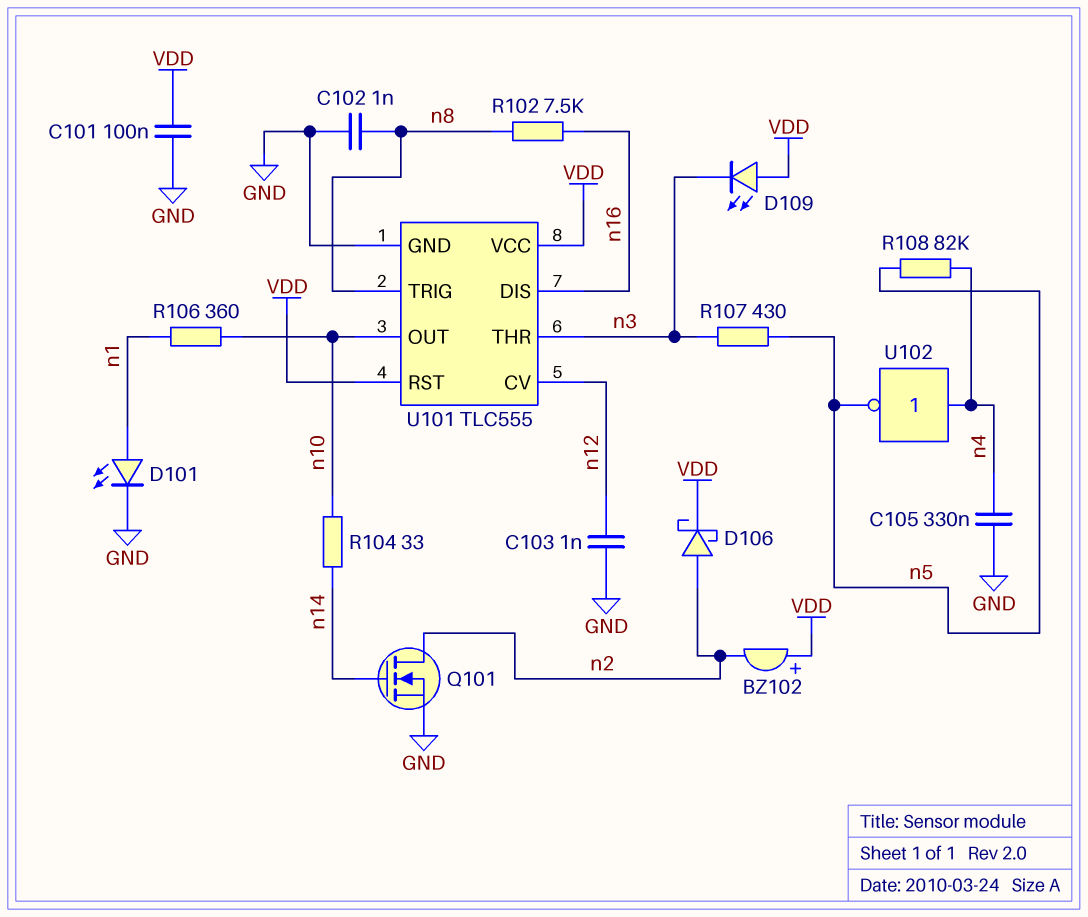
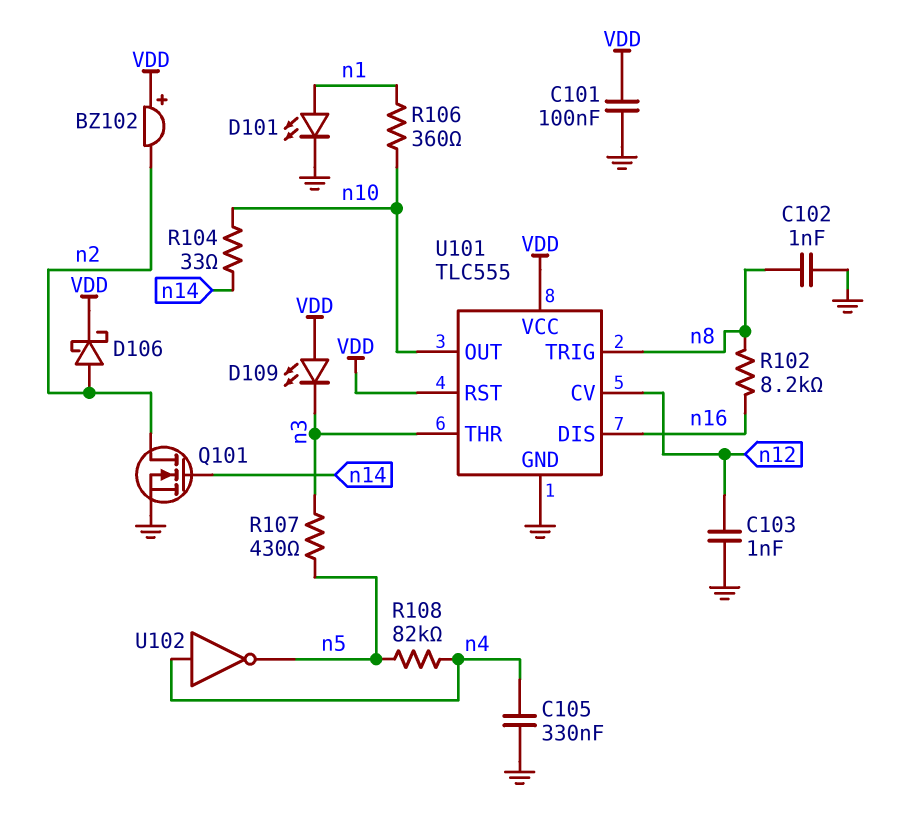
R102: 7.5k (n8, n16) -> 8.2k (n8, n16)

